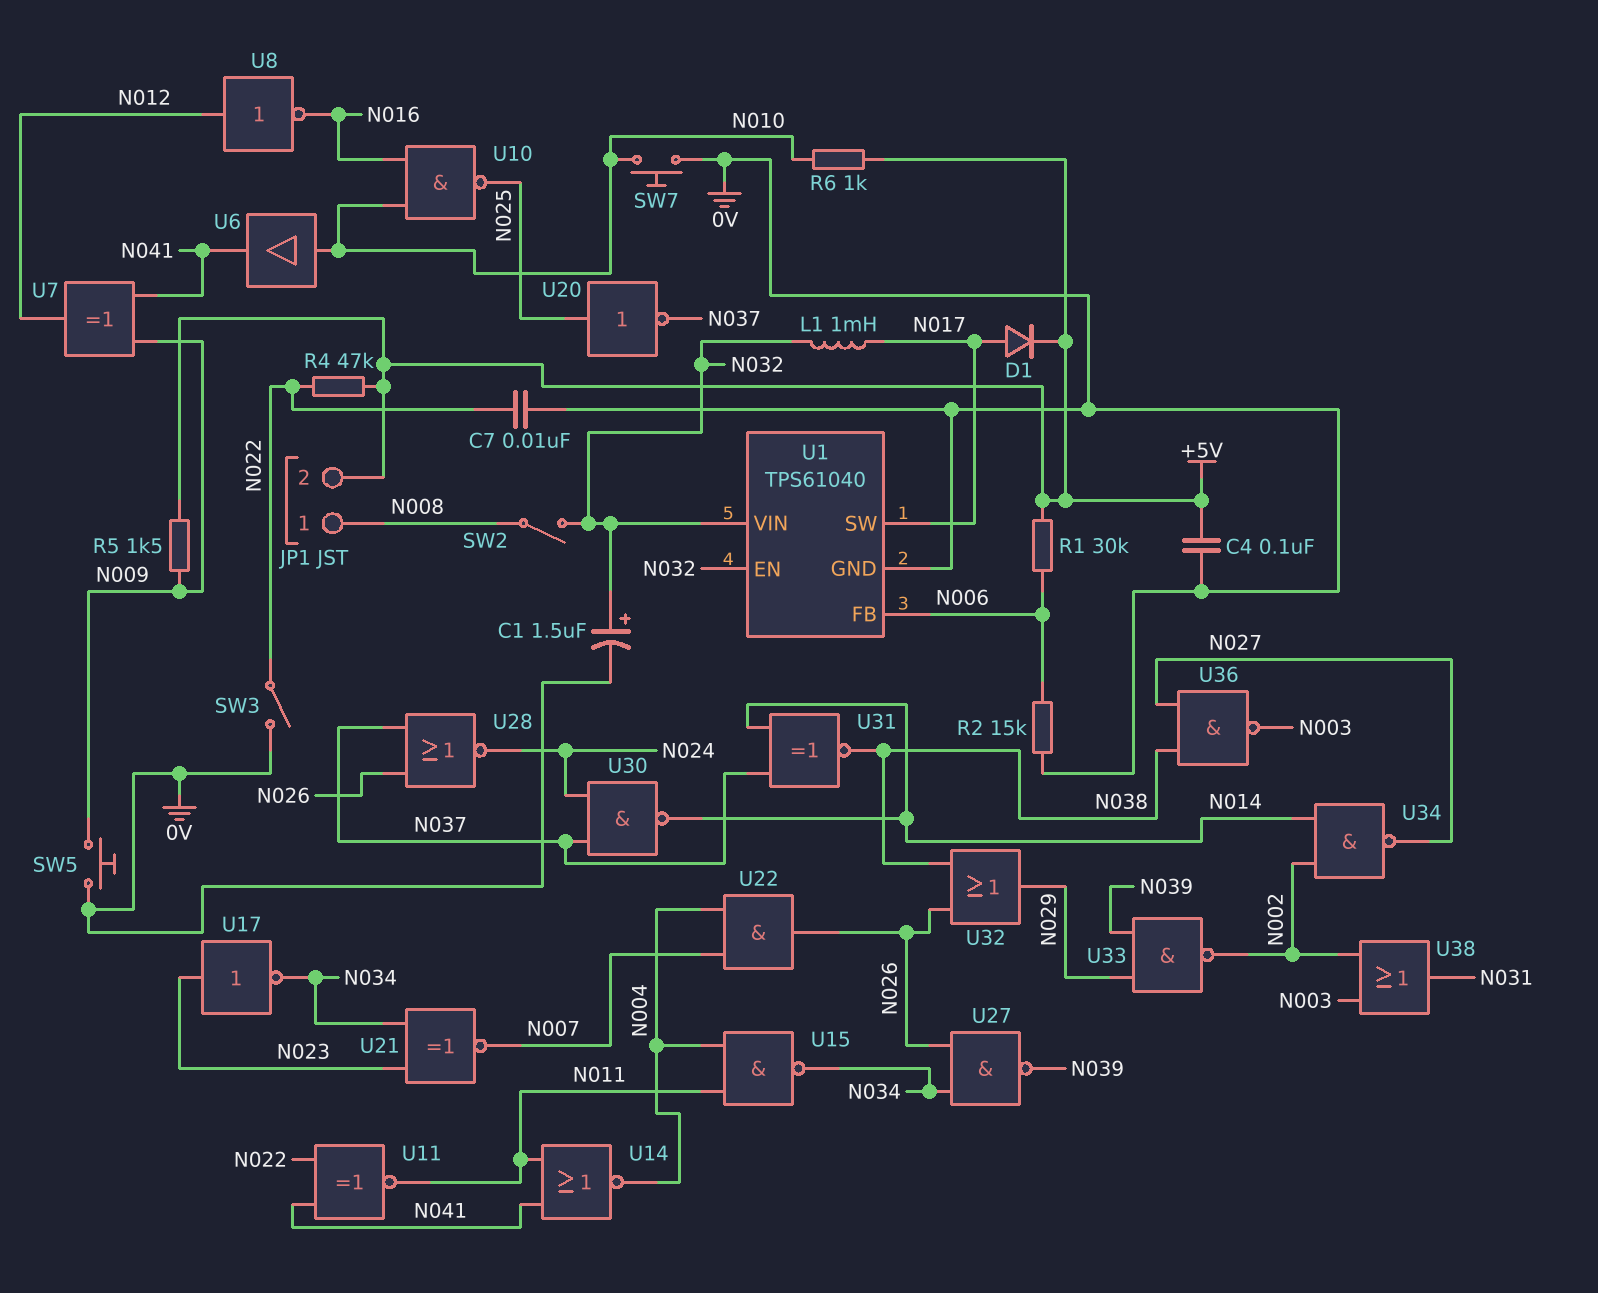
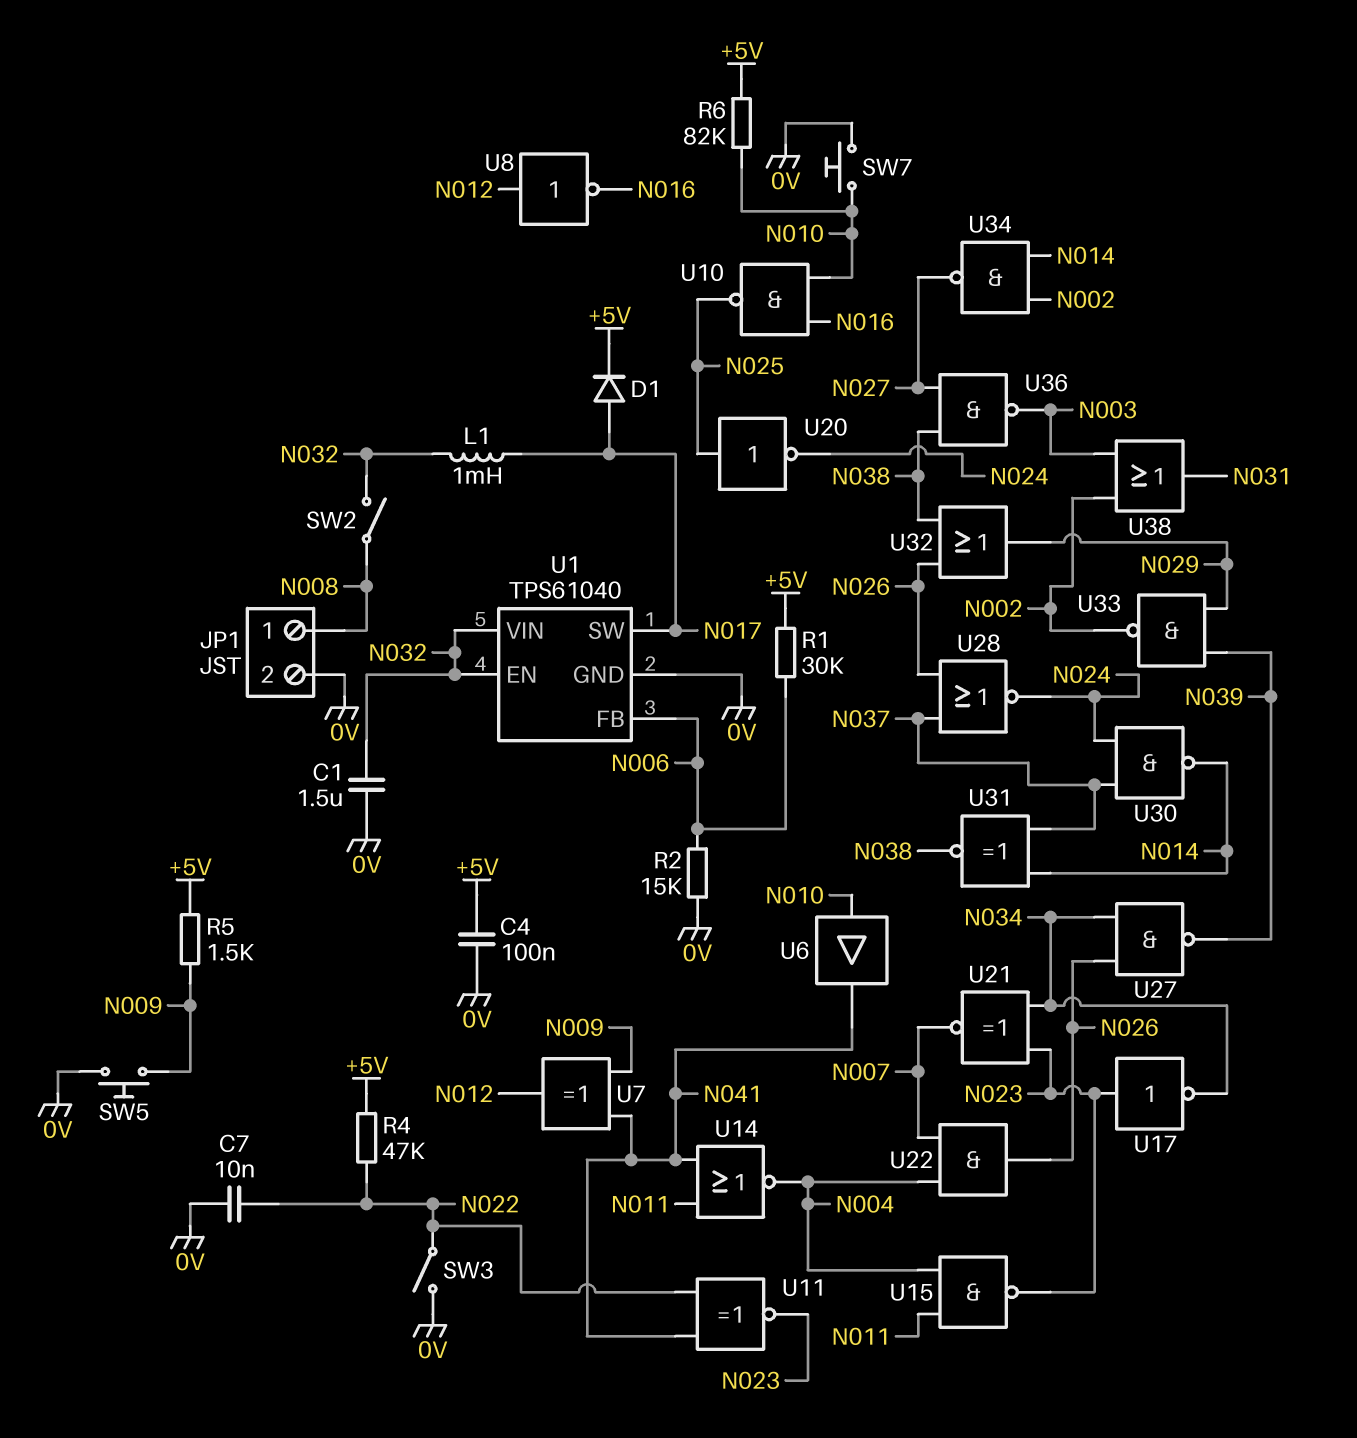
C1: 1.5uF (plus N032, minus 0V) -> 1.5uF (0V, N032)
JP1 pin 2: +5V -> 0V
R6: 1k (+5V, N010) -> 82k (+5V, N010)
U11: XNOR (in N022, in N041, out N011) -> XNOR (in N022, in N041, out N023)
U15: NAND (in N004, in N011, out N034) -> NAND (in N004, in N011, out N023)
U20: NOT (in N025, out N037) -> NOT (in N025, out N024)

